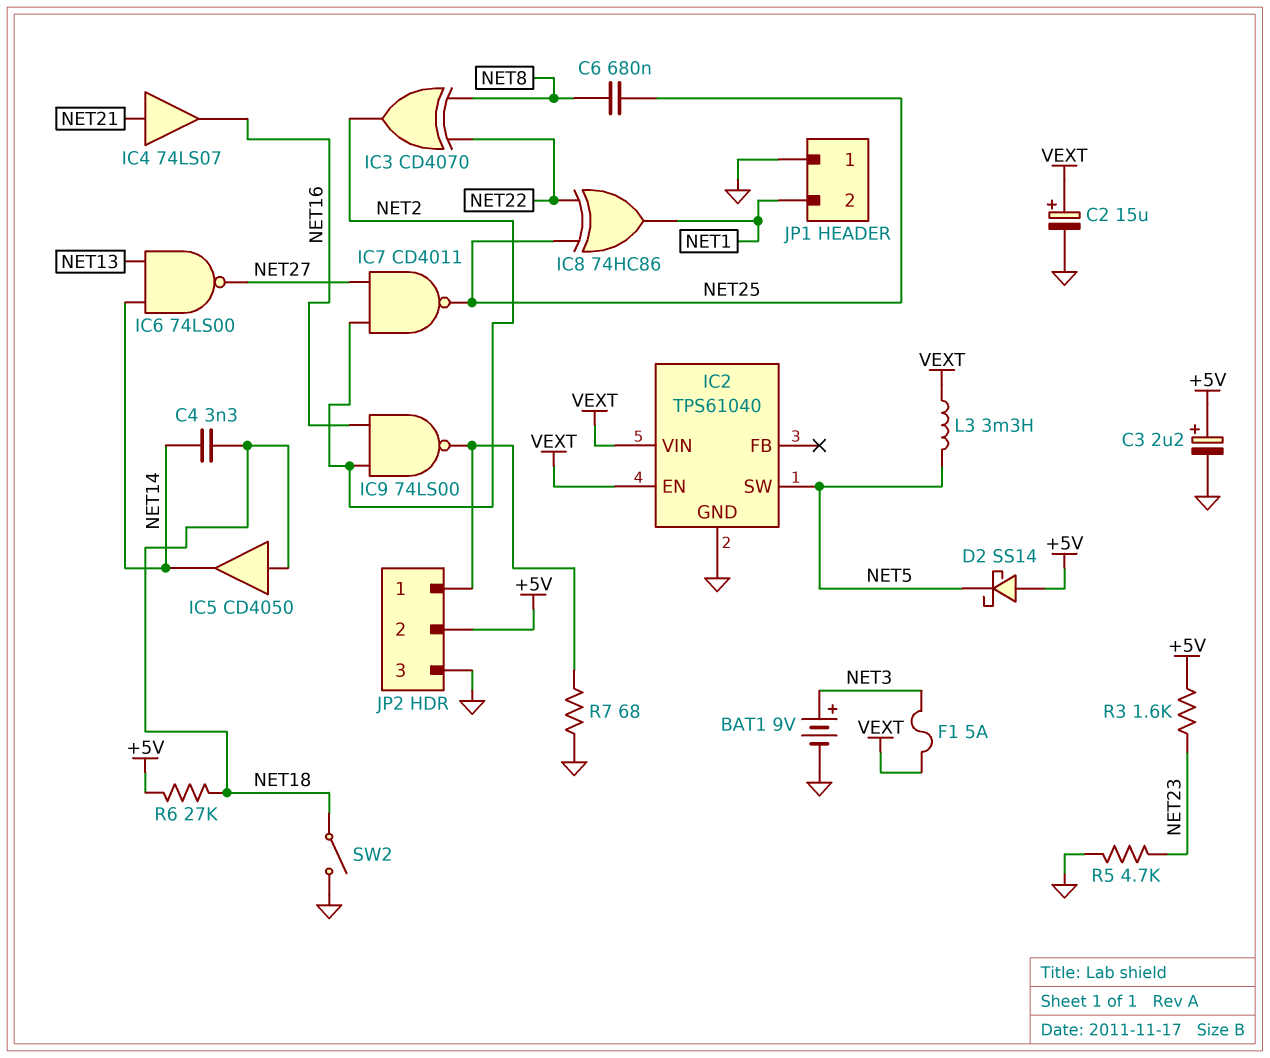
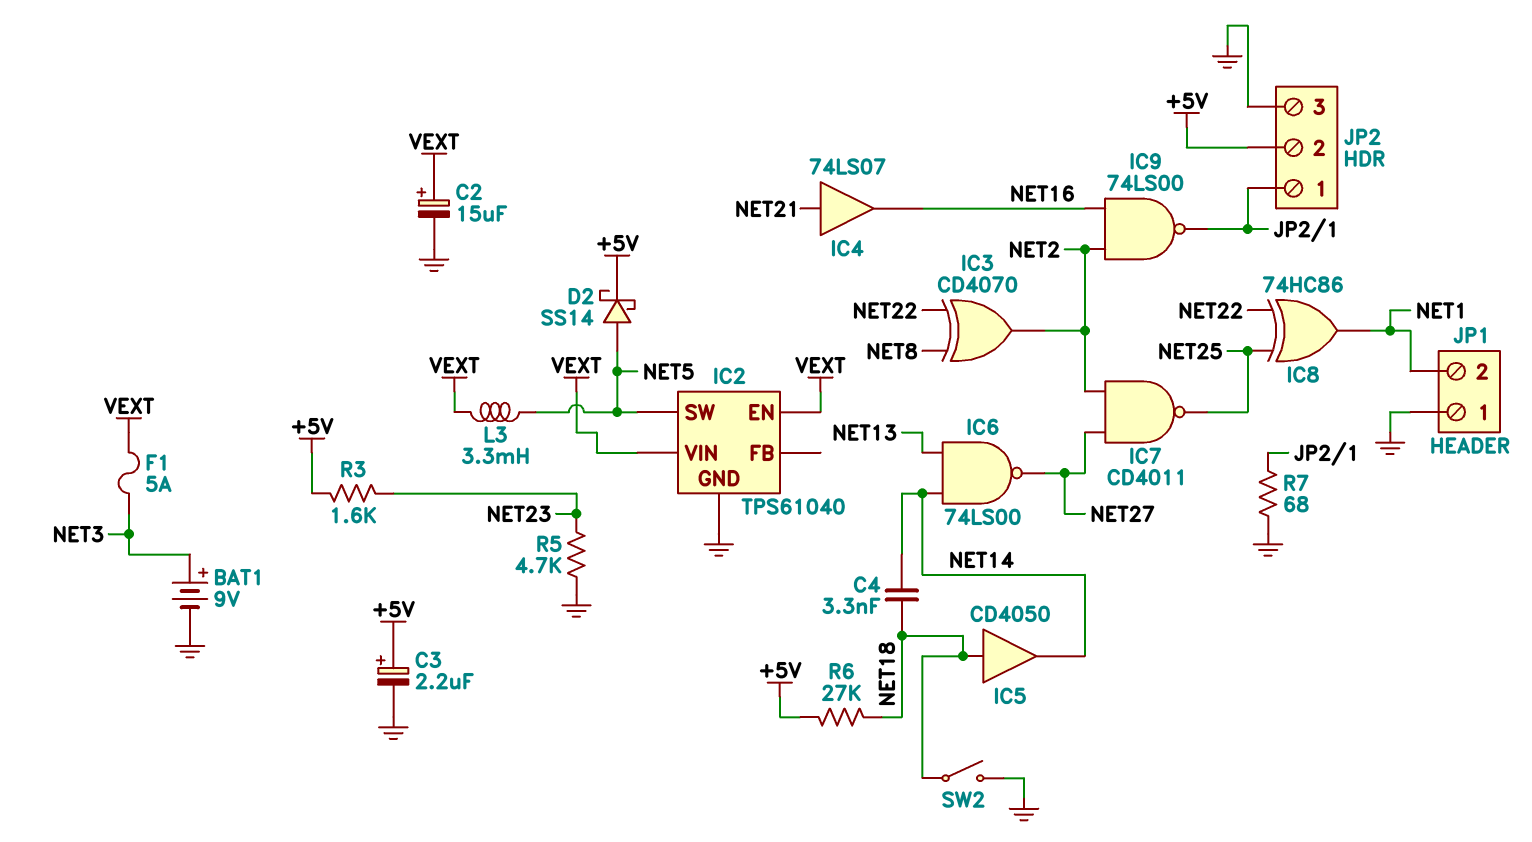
C6: 680nF (NET8, NET25) -> none
D2: schottky SS14 (A +5V, K NET5) -> schottky SS14 (A NET5, K +5V)

